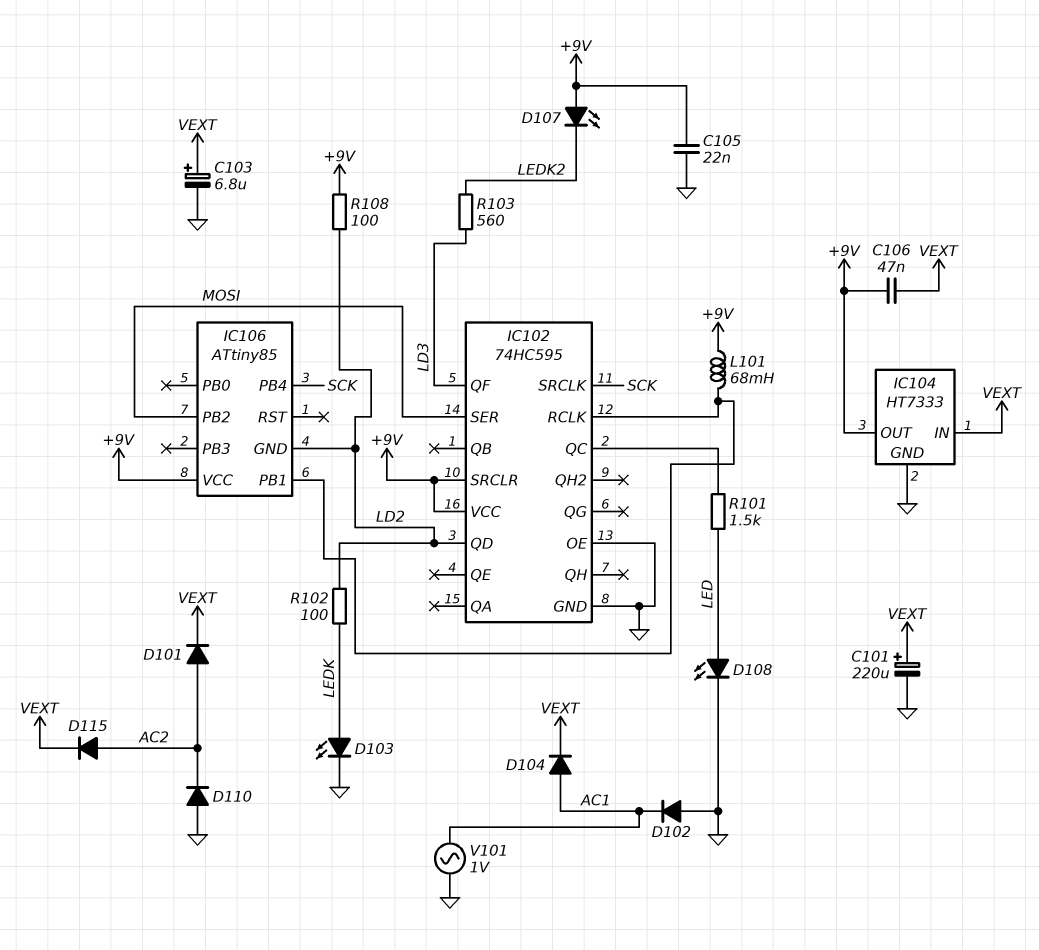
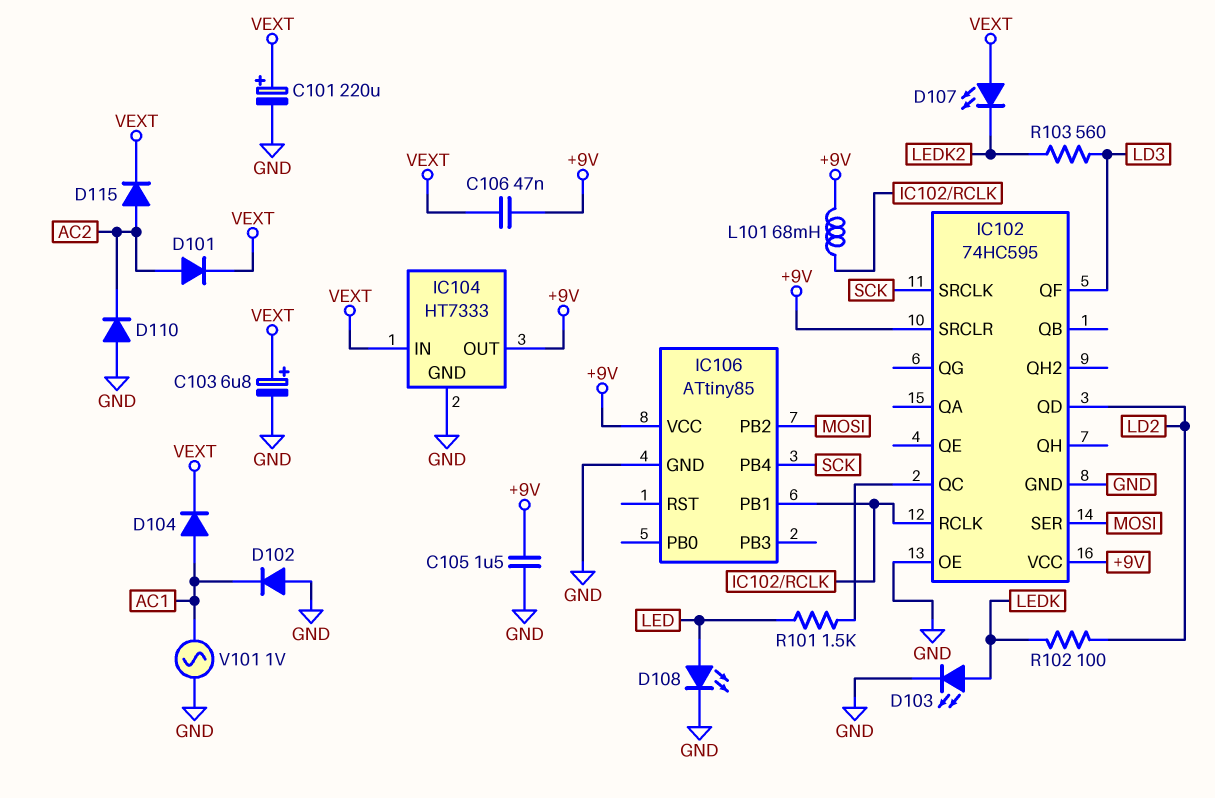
C105: 22nF (+9V, GND) -> 1.5uF (+9V, GND)
D107: LED (A +9V, K LEDK2) -> LED (A VEXT, K LEDK2)
IC106 pin GND: LD2 -> GND
R108: 100 (+9V, LD2) -> none

